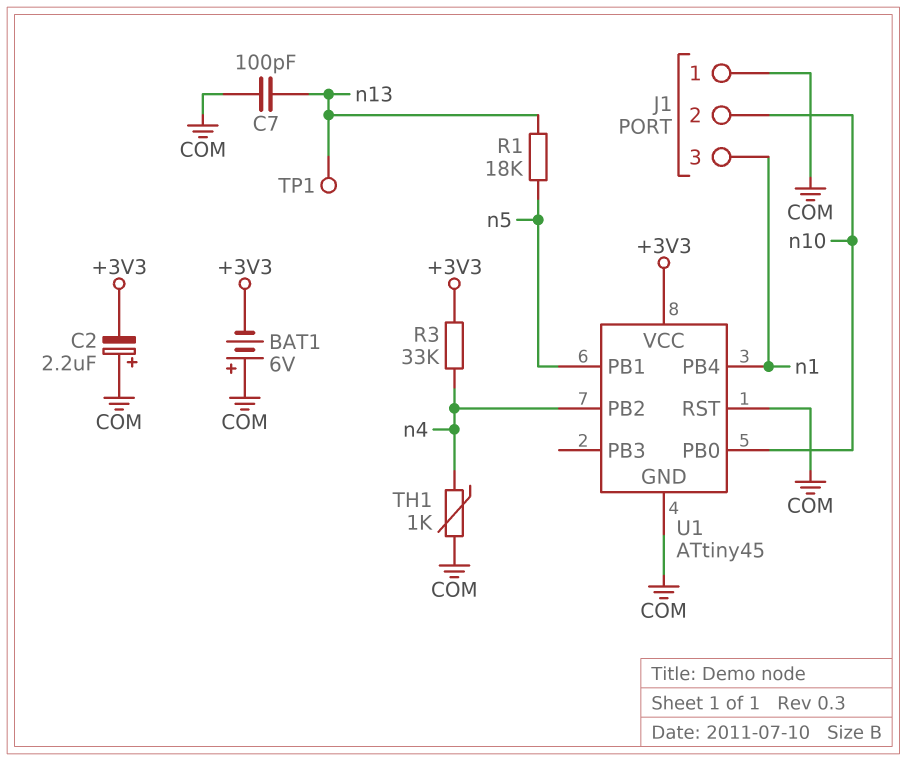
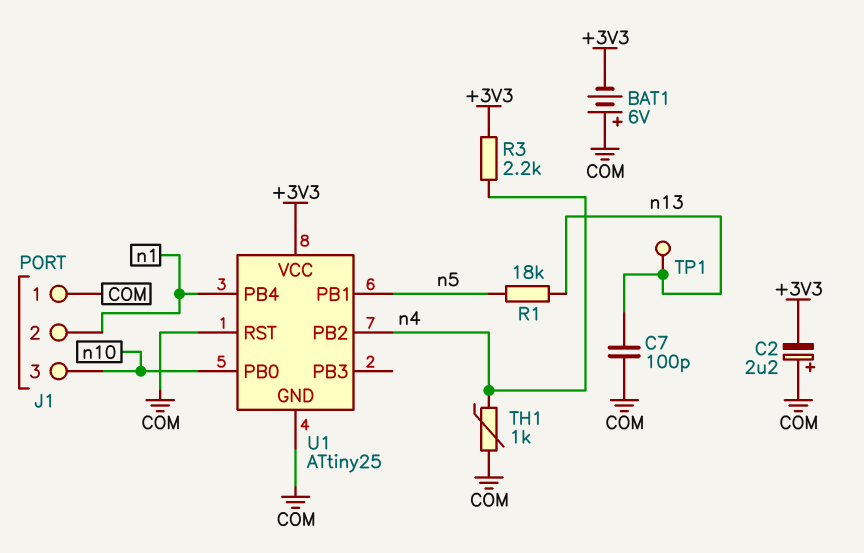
J1 pin 2: n10 -> n1
J1 pin 3: n1 -> n10
R3: 33k (+3V3, n4) -> 2.2k (+3V3, n4)
U1: ATtiny45 -> ATtiny25

